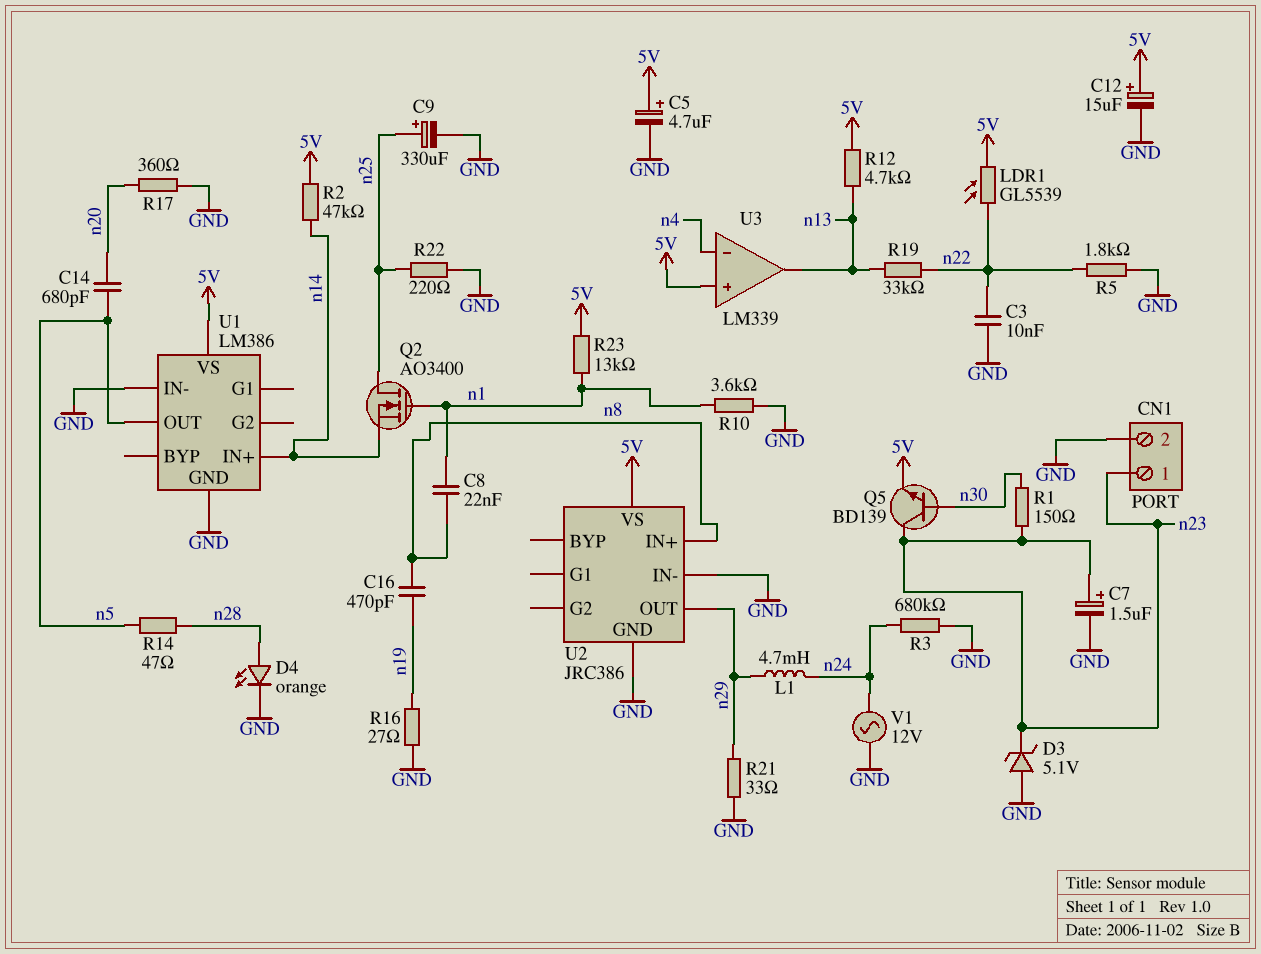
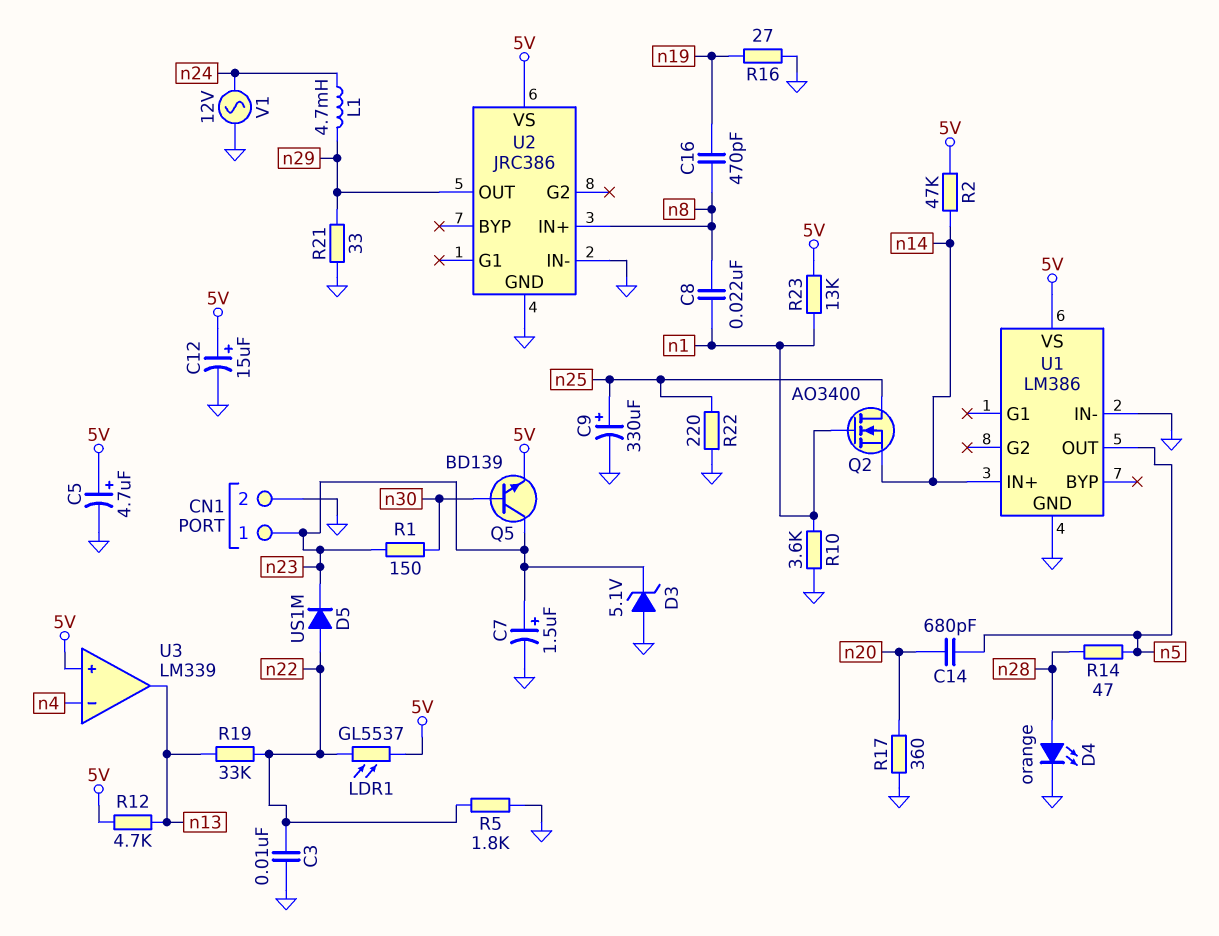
D5: none -> diode US1M (A n22, K n23)
LDR1: GL5539 (5V, n22) -> GL5537 (5V, n22)
R3: 680k (GND, n24) -> none

